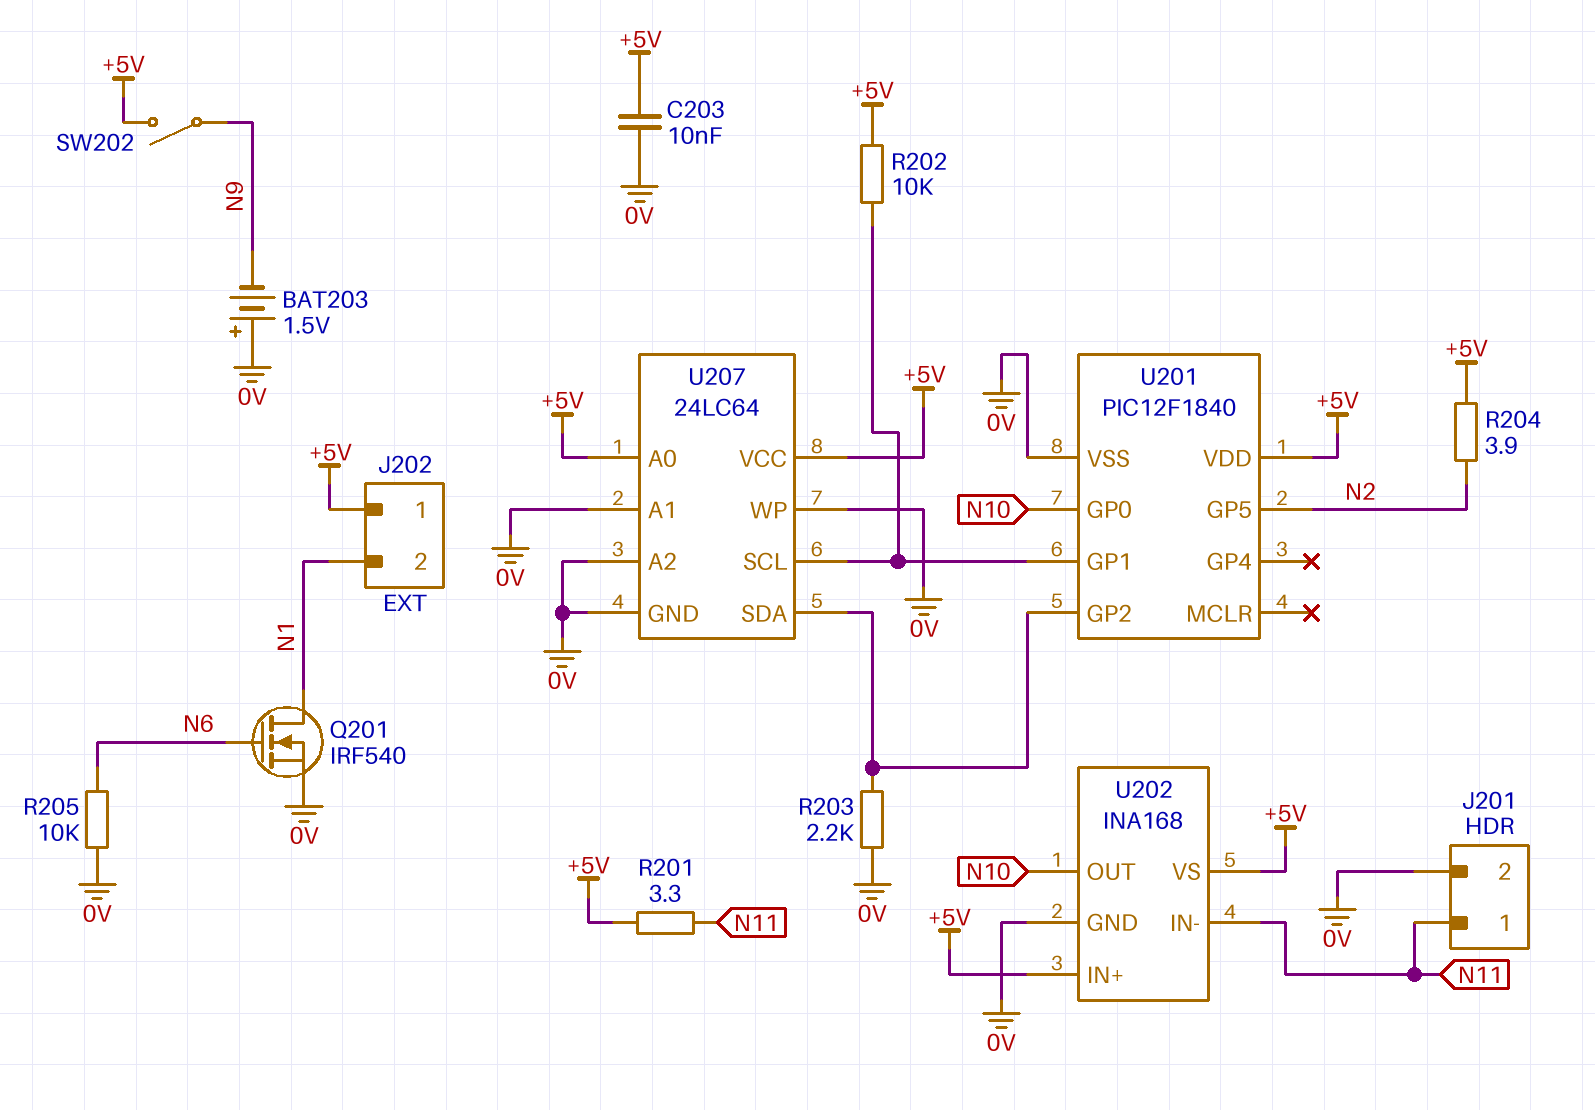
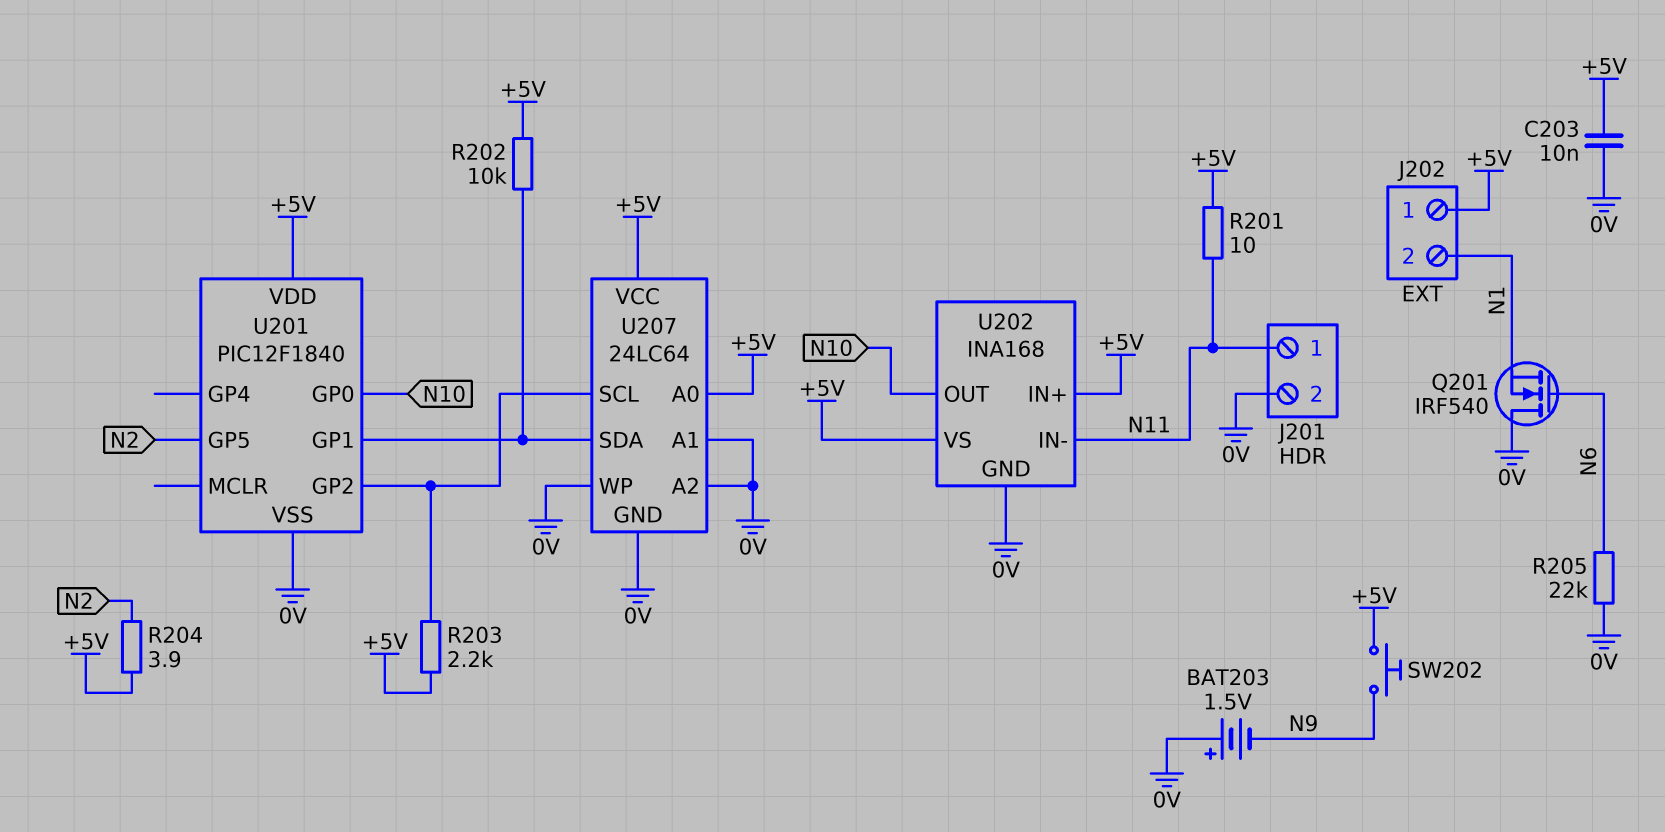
Q201: NMOS IRF540 (G N6, D N1, S 0V) -> NMOS IRF540 (G N6, D 0V, S N1)
R201: 3.3 (+5V, N11) -> 10 (+5V, N11)
R203: 2.2k (0V, U201/GP2) -> 2.2k (+5V, U201/GP2)
R205: 10k (0V, N6) -> 22k (0V, N6)
SW202: switch (+5V, N9) -> button (+5V, N9)
U207 pin SCL: U201/GP1 -> U201/GP2
U207 pin SDA: U201/GP2 -> U201/GP1

